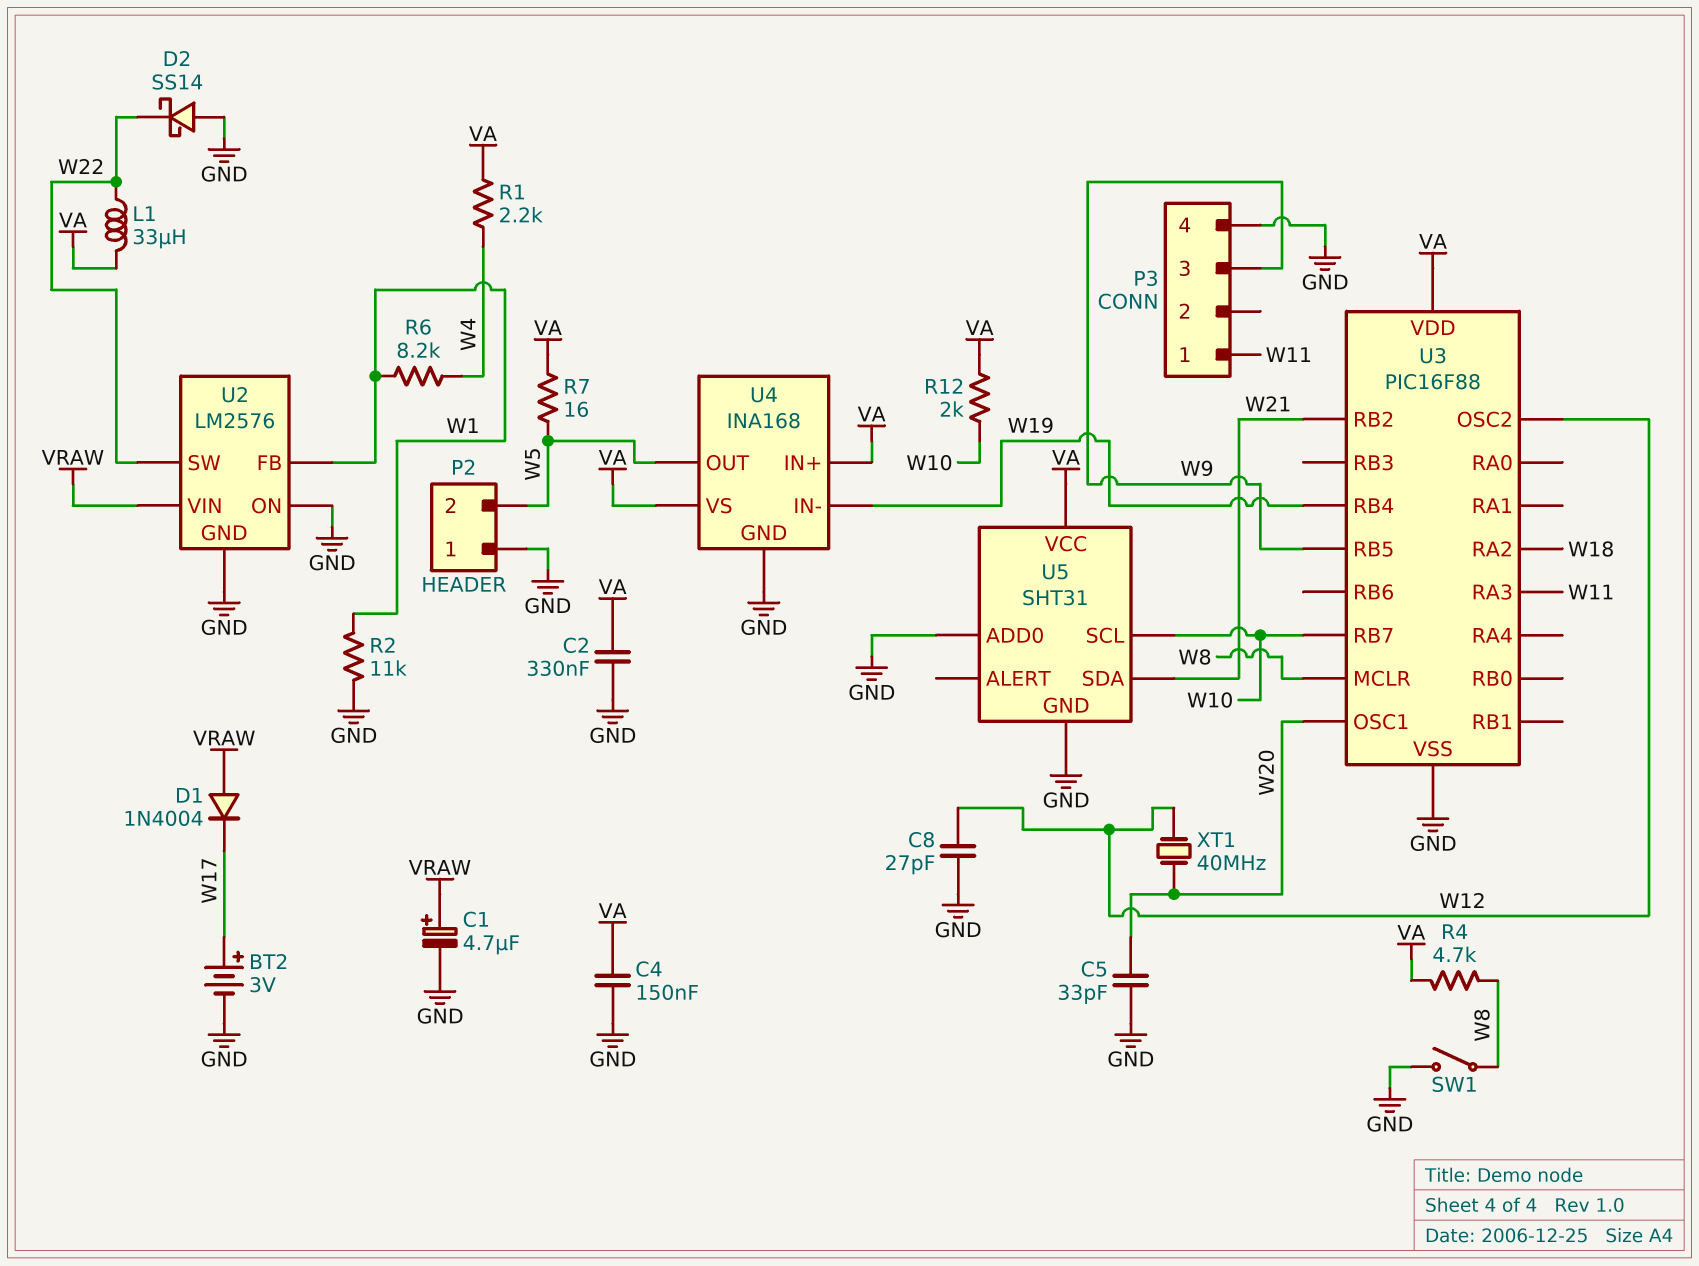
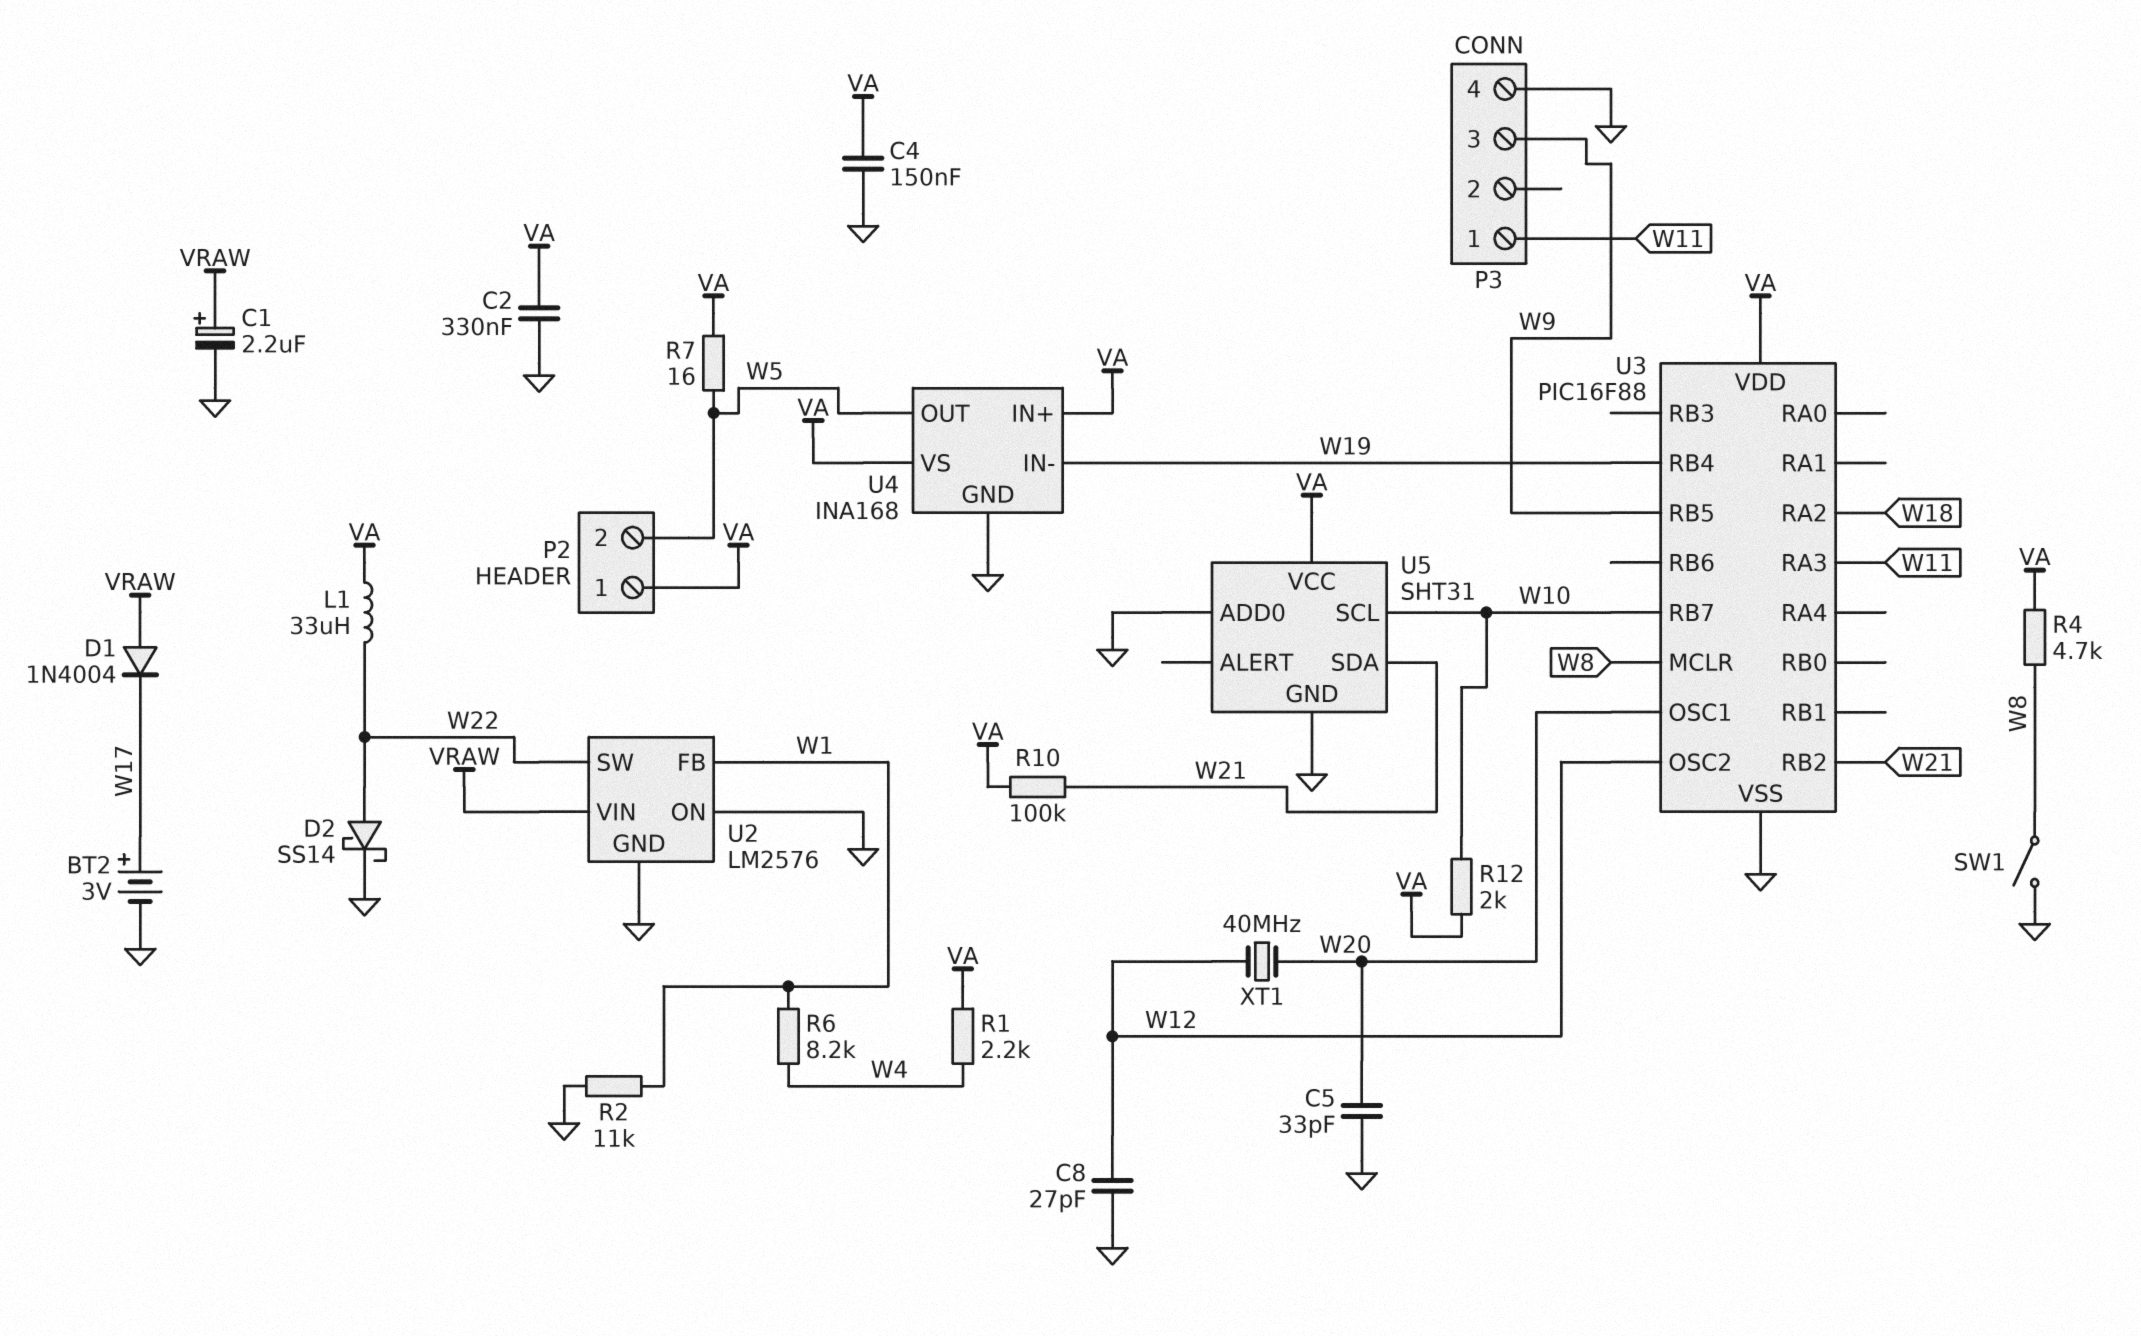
C1: 4.7uF (plus VRAW, minus GND) -> 2.2uF (plus VRAW, minus GND)
D2: schottky SS14 (A GND, K W22) -> schottky SS14 (A W22, K GND)
P2 pin 1: GND -> VA
R10: none -> 100k (VA, W21)

